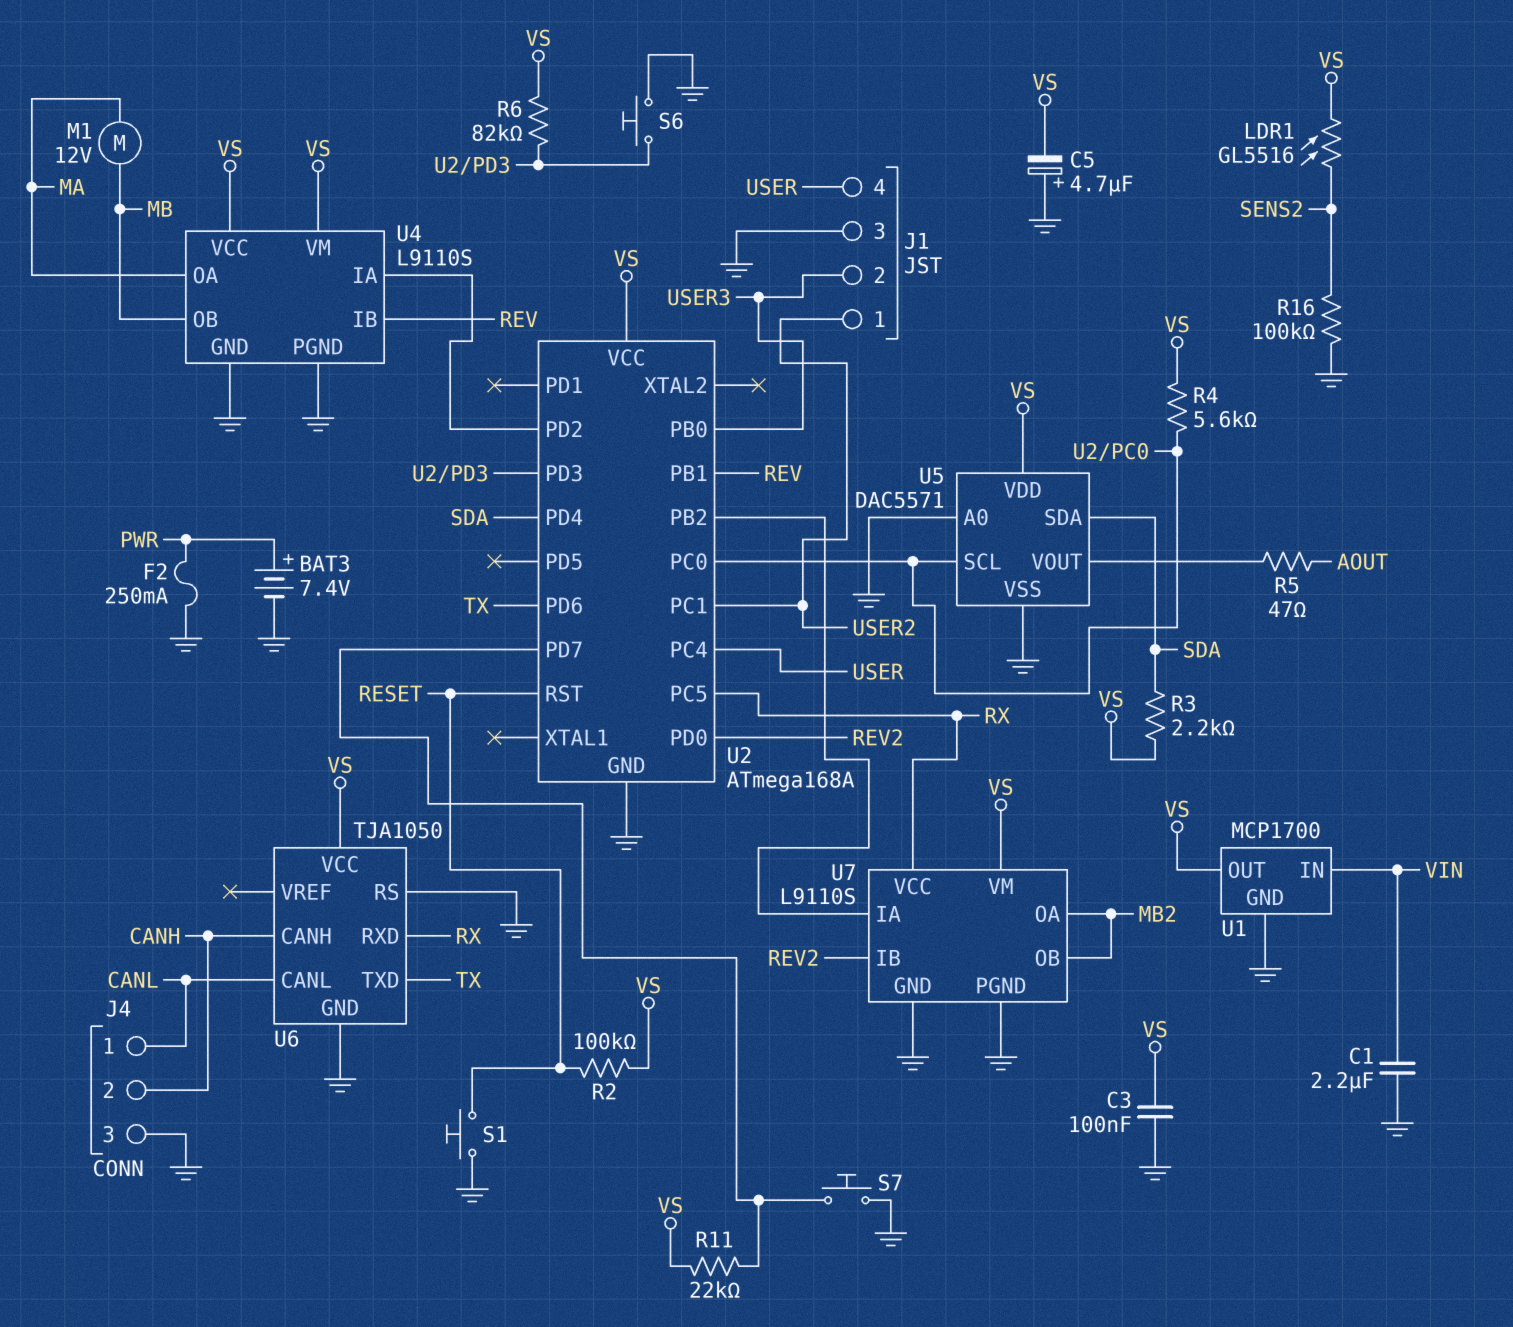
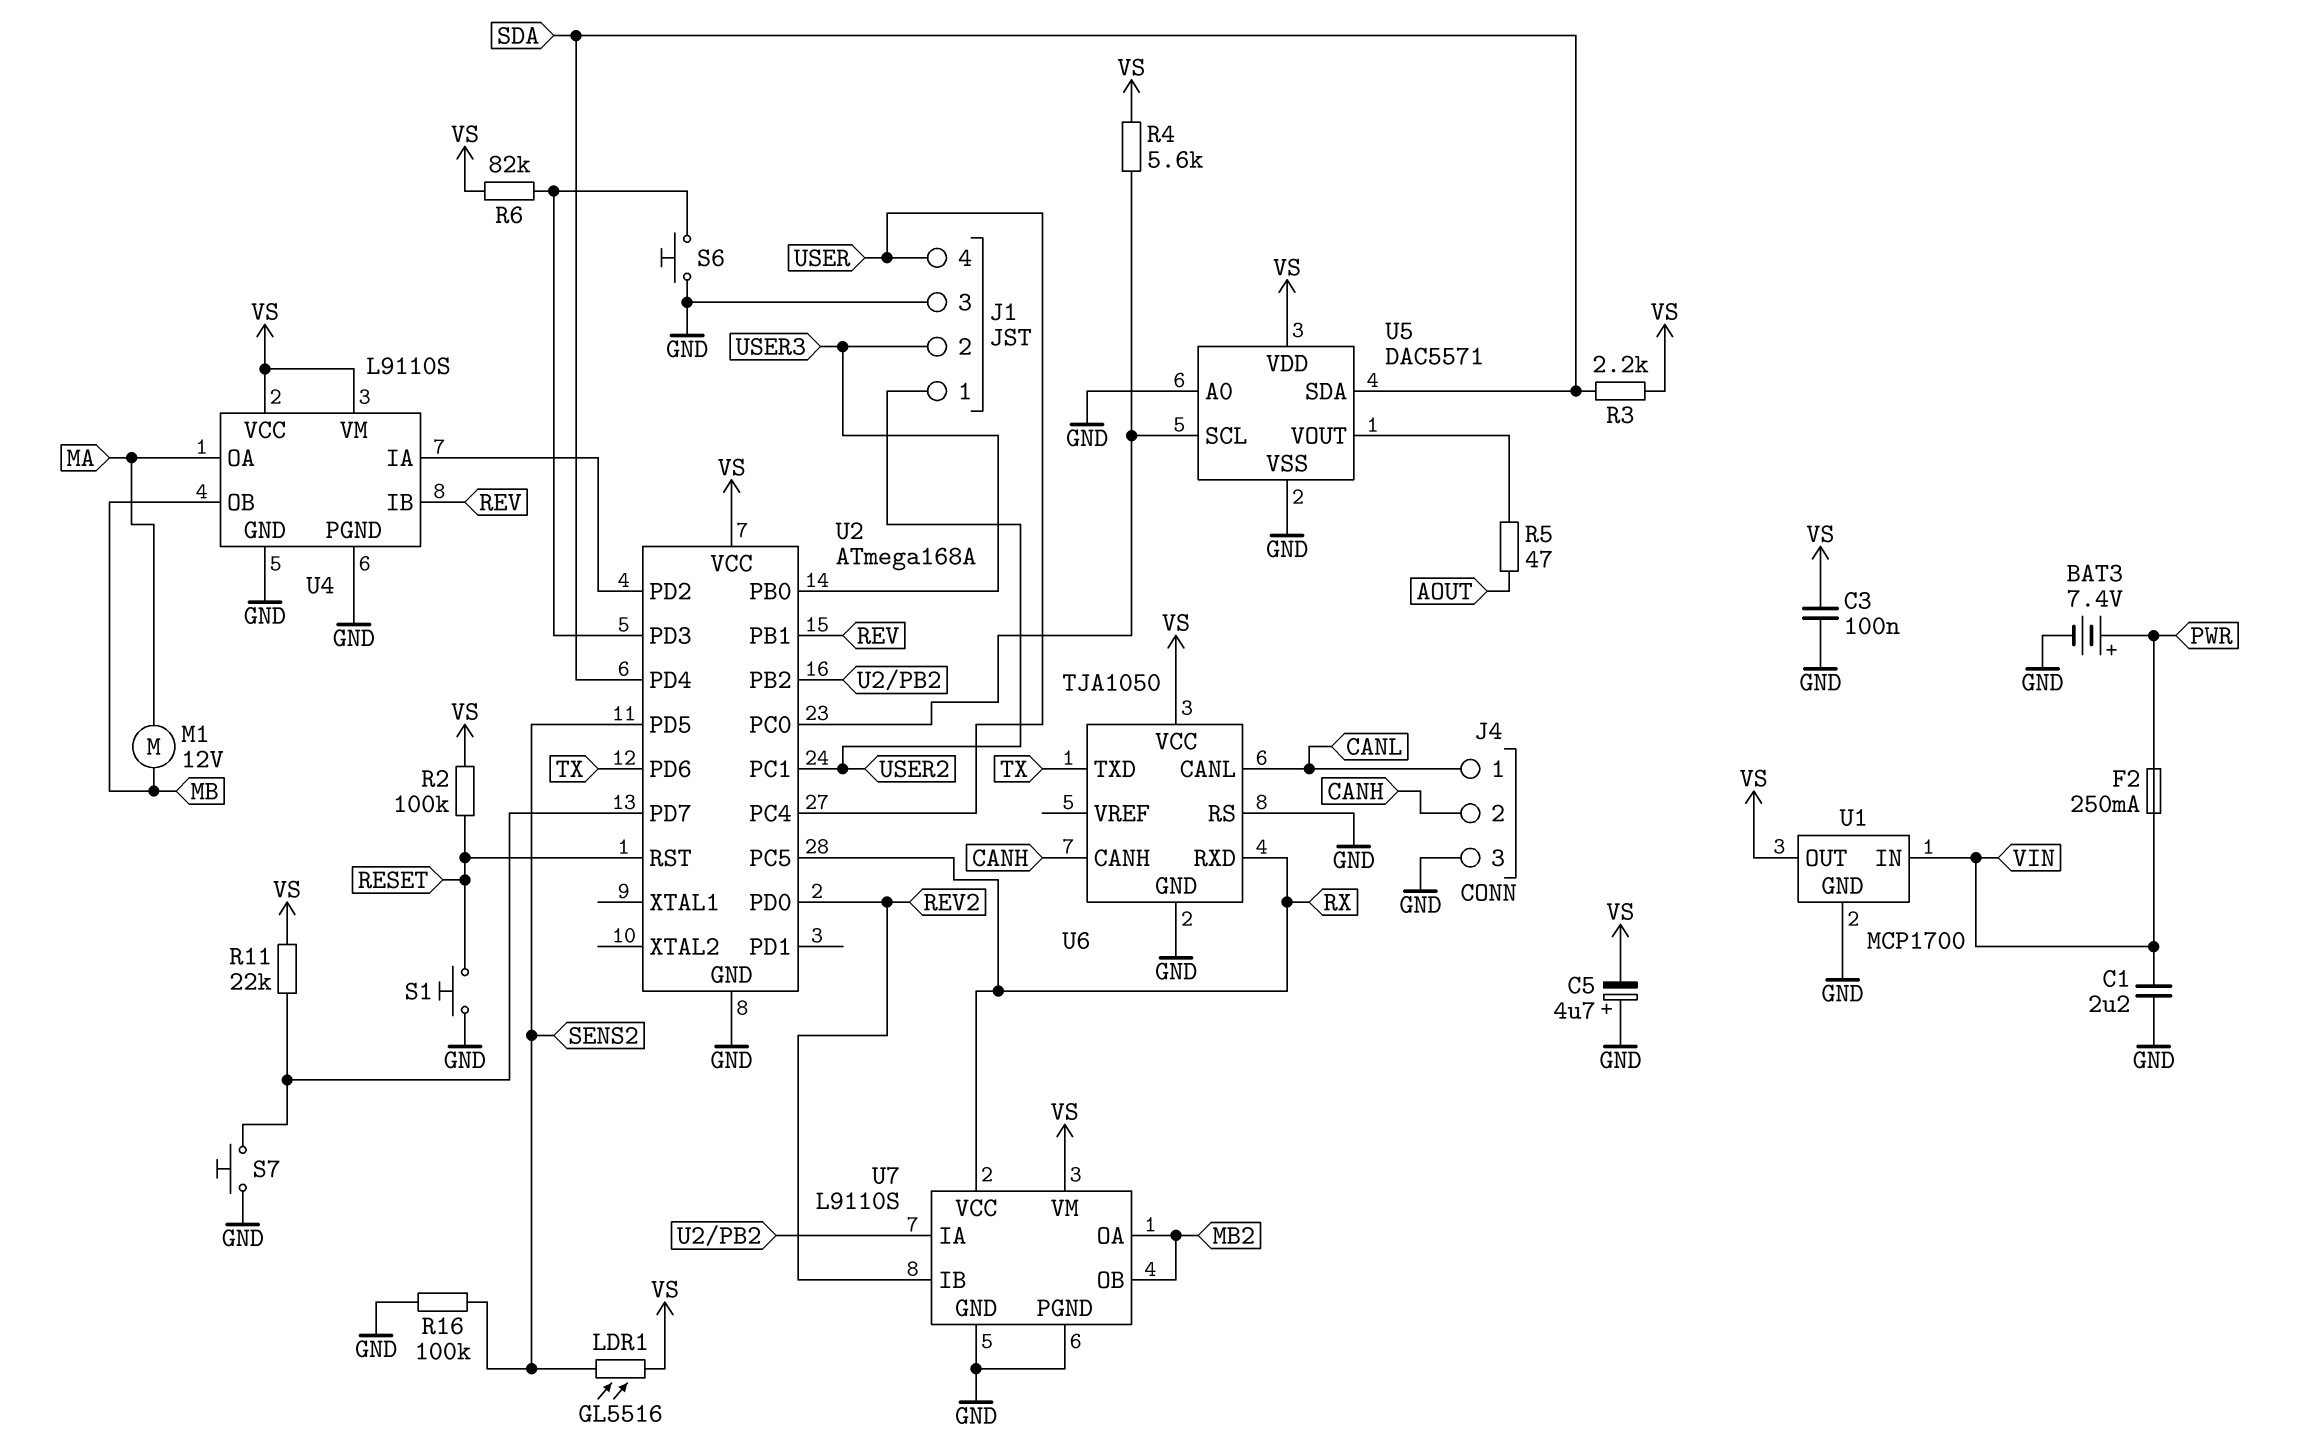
F2: 250mA (GND, PWR) -> 250mA (PWR, VIN)
U2 pin PD5: none -> SENS2

